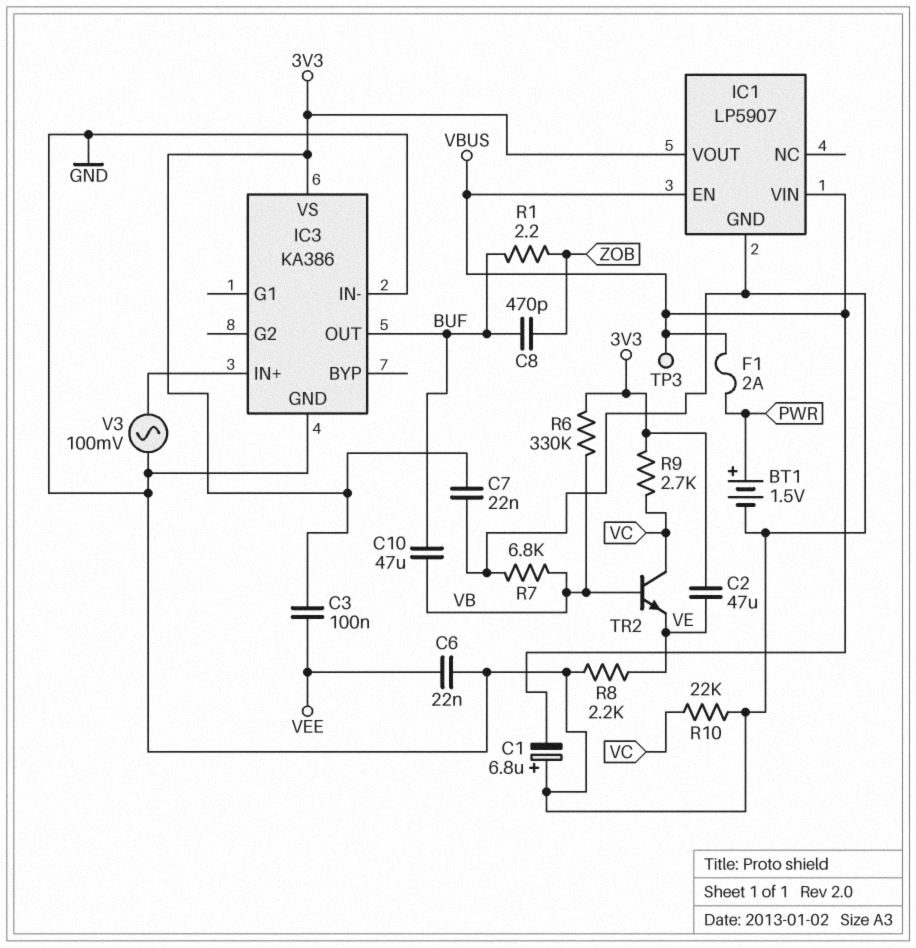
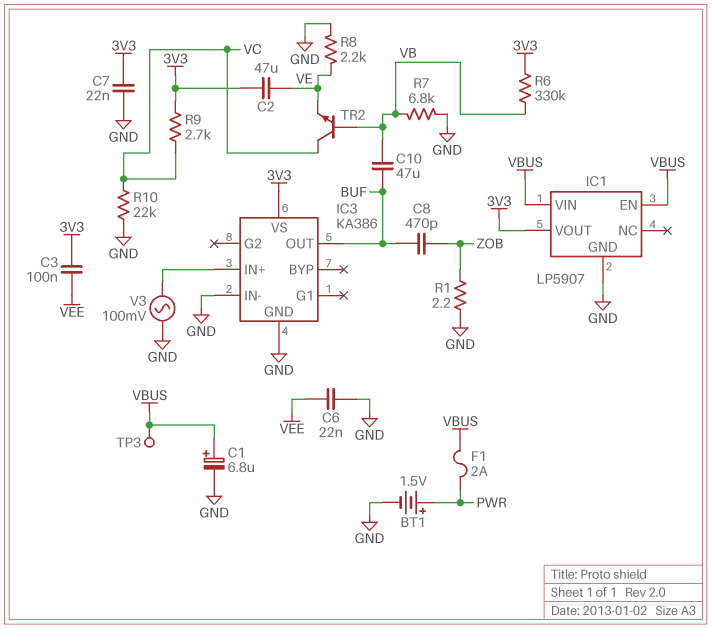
C1: 6.8uF (plus GND, minus VBUS) -> 6.8uF (plus VBUS, minus GND)
R1: 2.2 (BUF, ZOB) -> 2.2 (GND, ZOB)

